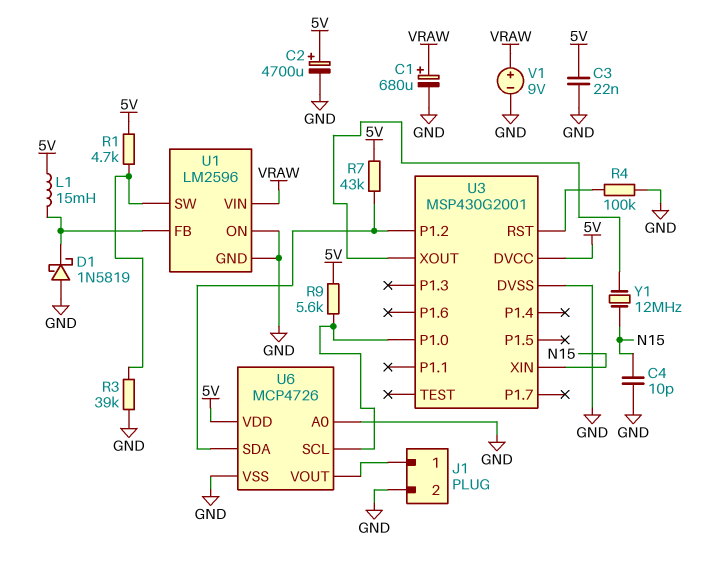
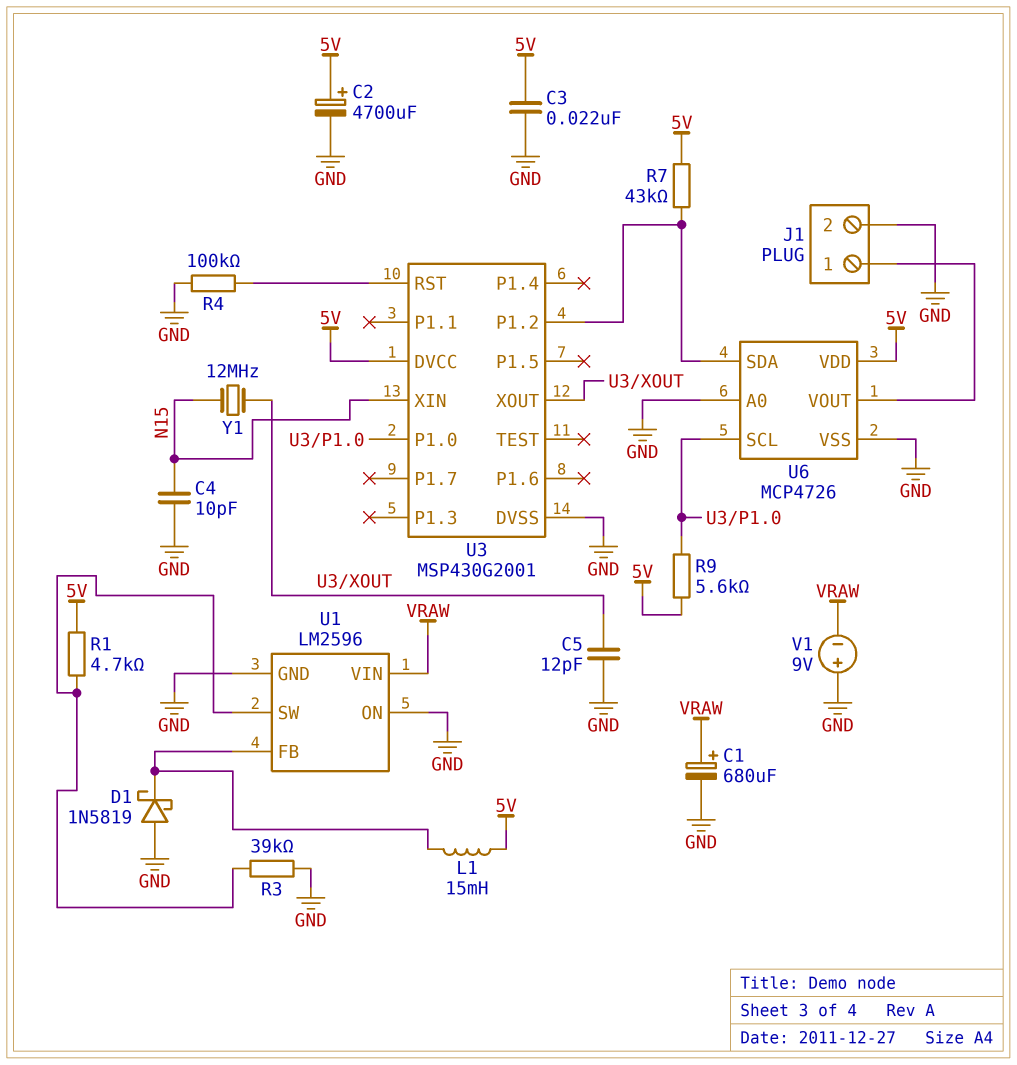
C5: none -> 12pF (GND, U3/XOUT)
V1: 9V (plus VRAW, minus GND) -> 9V (plus GND, minus VRAW)

